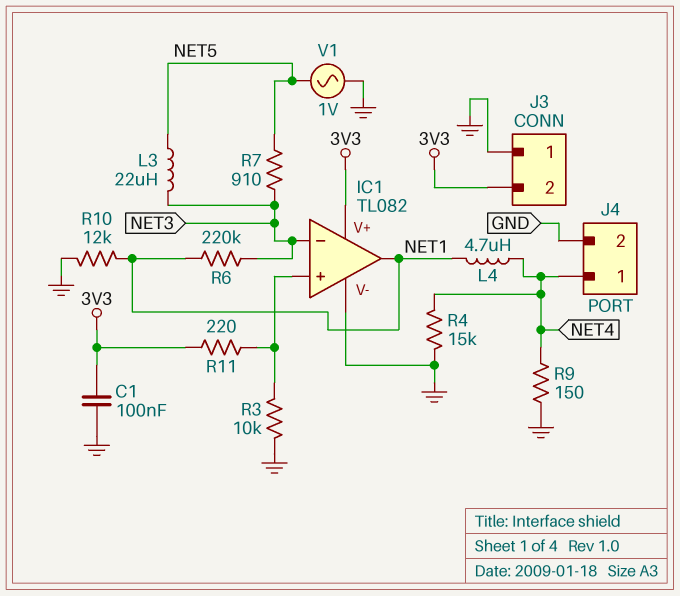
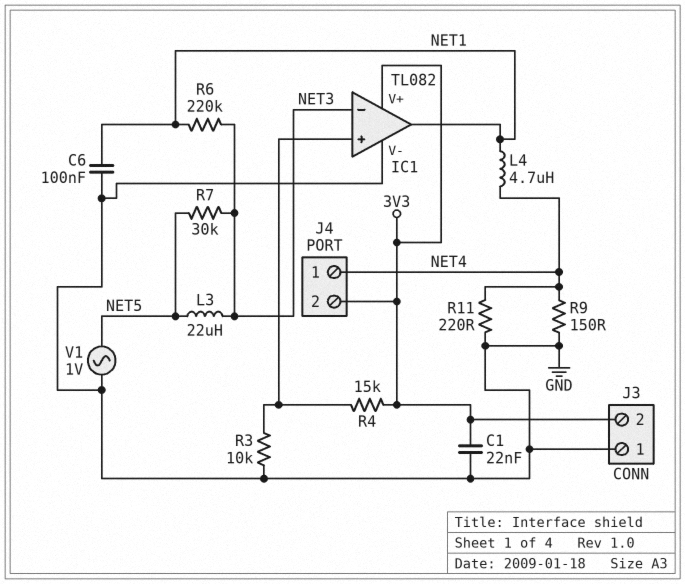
C1: 100nF (3V3, GND) -> 22nF (3V3, GND)
C6: none -> 100nF (GND, NET1)
J4 pin 2: GND -> 3V3
R4: 15k (GND, NET4) -> 15k (3V3, IC1/in+)
R7: 910 (NET3, NET5) -> 30k (NET3, NET5)
R10: 12k (GND, NET1) -> none
R11: 220 (3V3, IC1/in+) -> 220 (GND, NET4)

